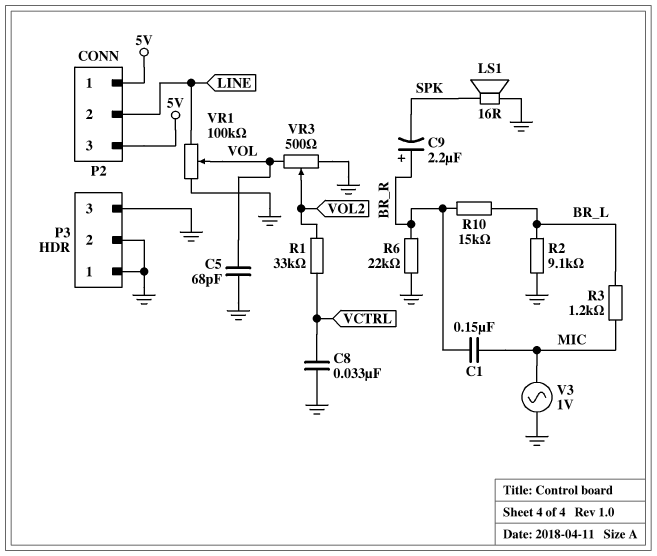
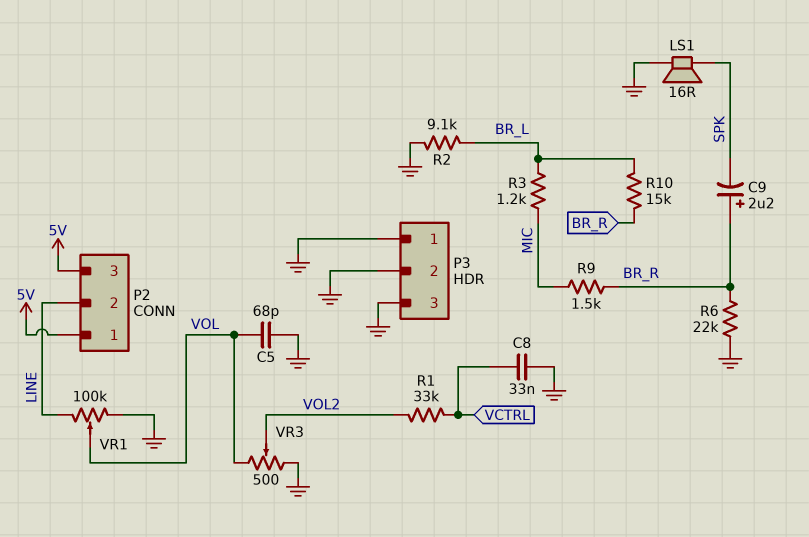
C1: 150nF (BR_R, MIC) -> none
R9: none -> 1.5k (BR_R, MIC)
V3: AC 1V (GND, MIC) -> none

